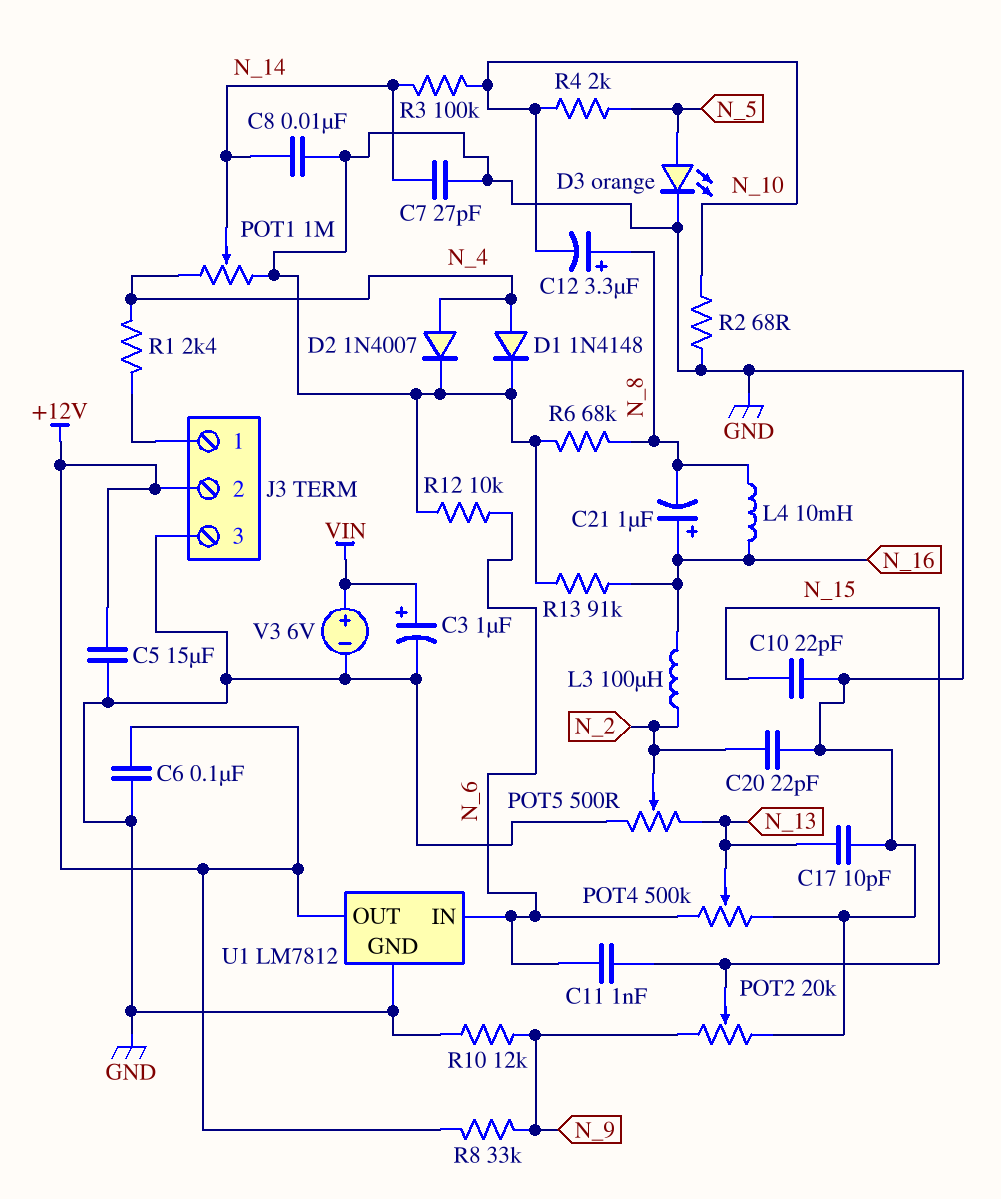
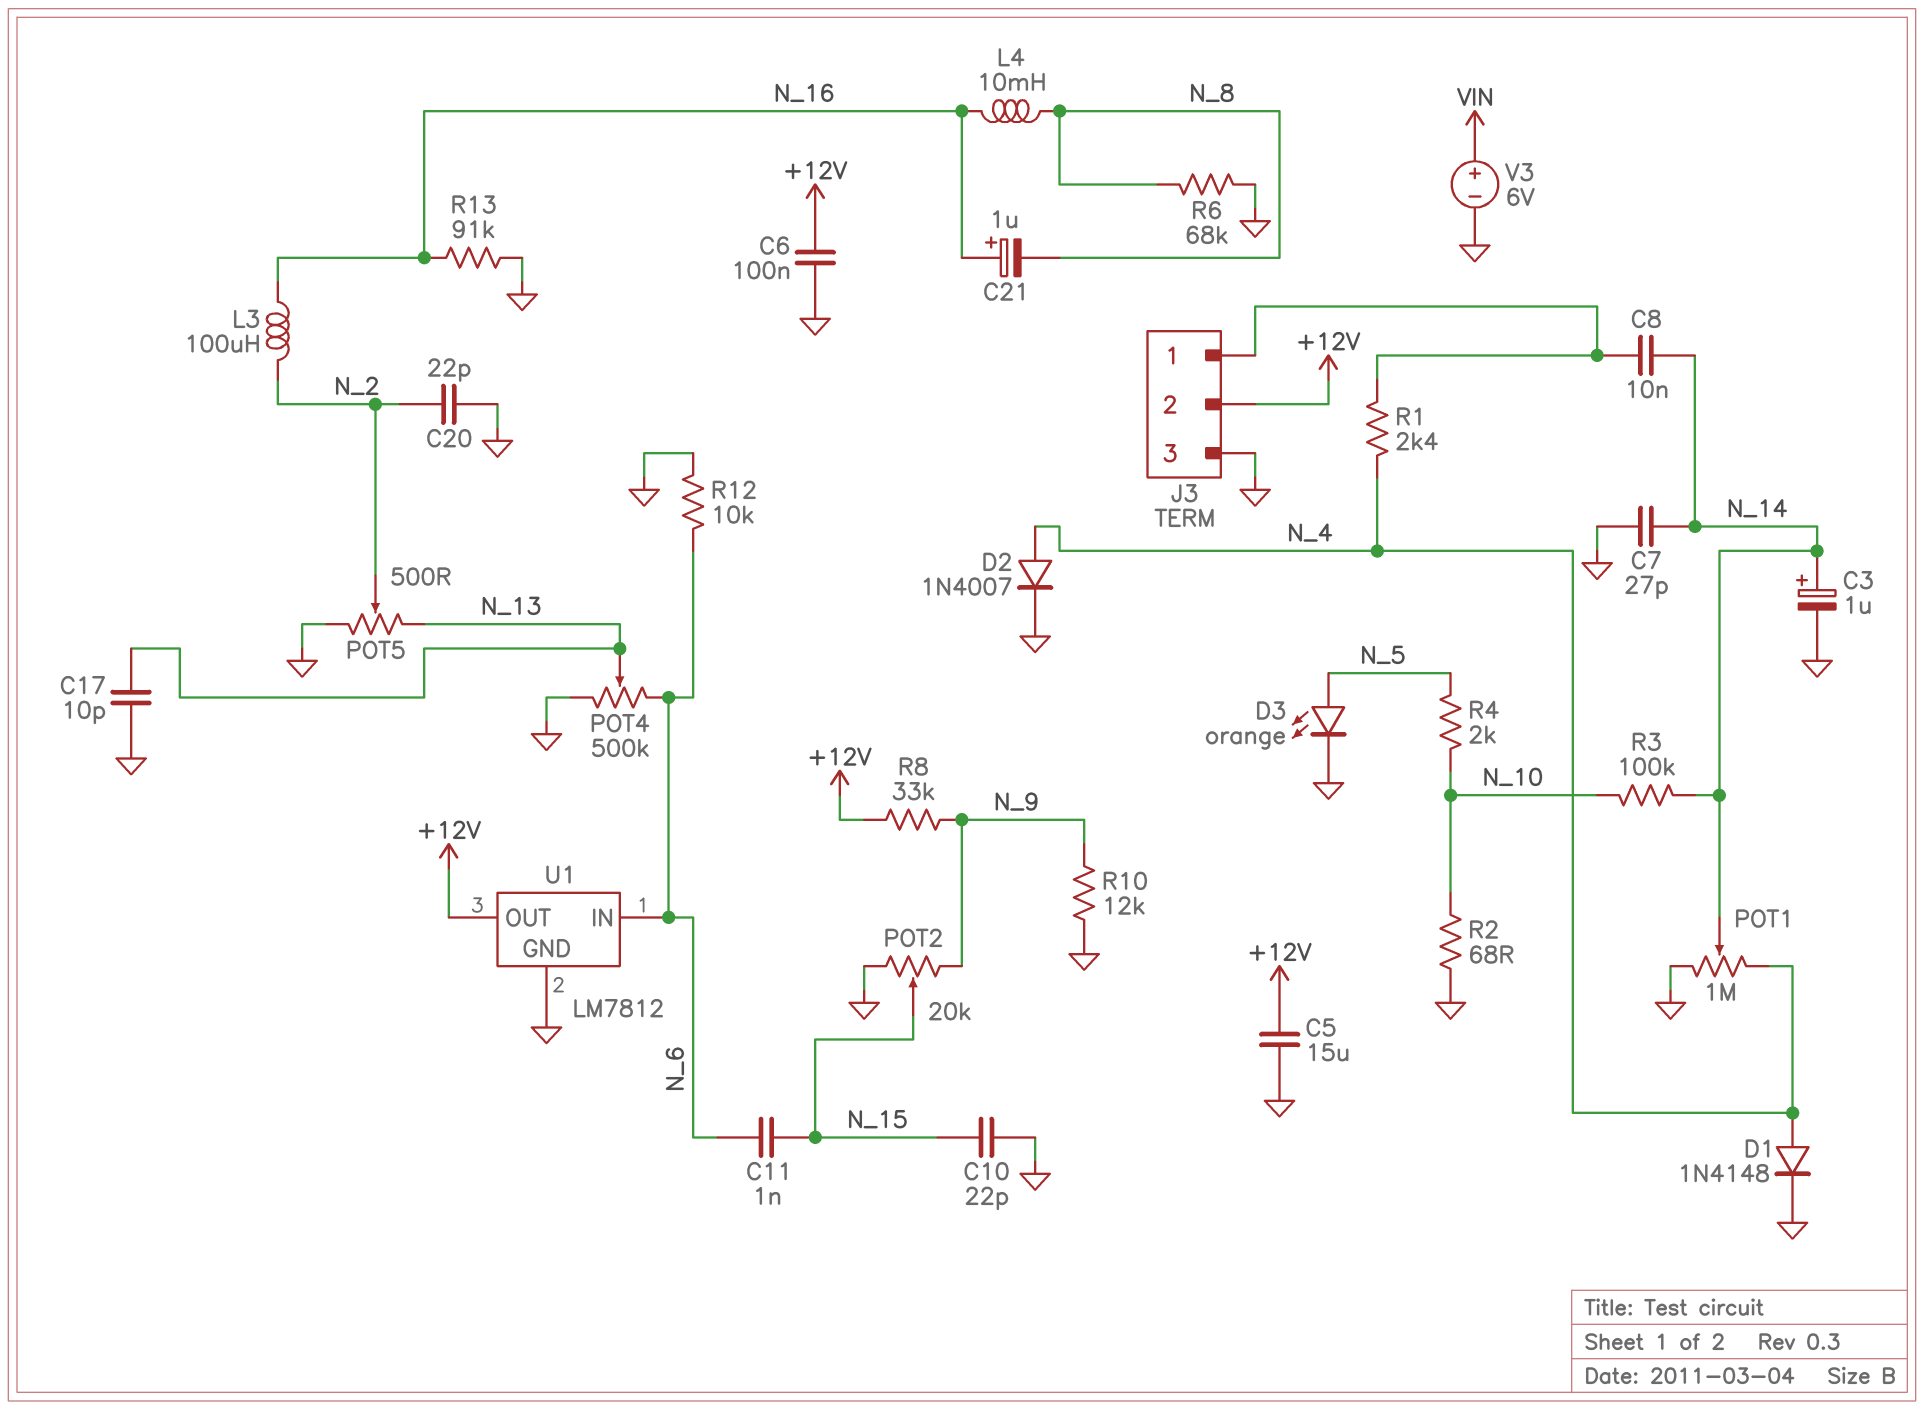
C3: 1uF (plus VIN, minus GND) -> 1uF (plus N_14, minus GND)
C8: 10nF (GND, N_14) -> 10nF (J3/1, N_14)
C12: 3.3uF (plus N_8, minus N_10) -> none

